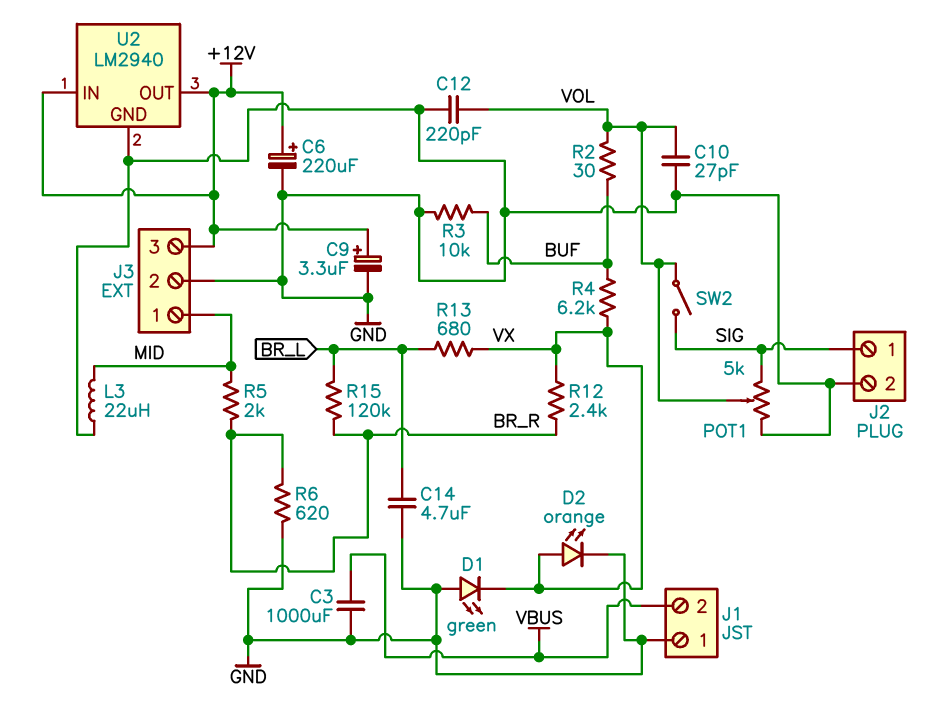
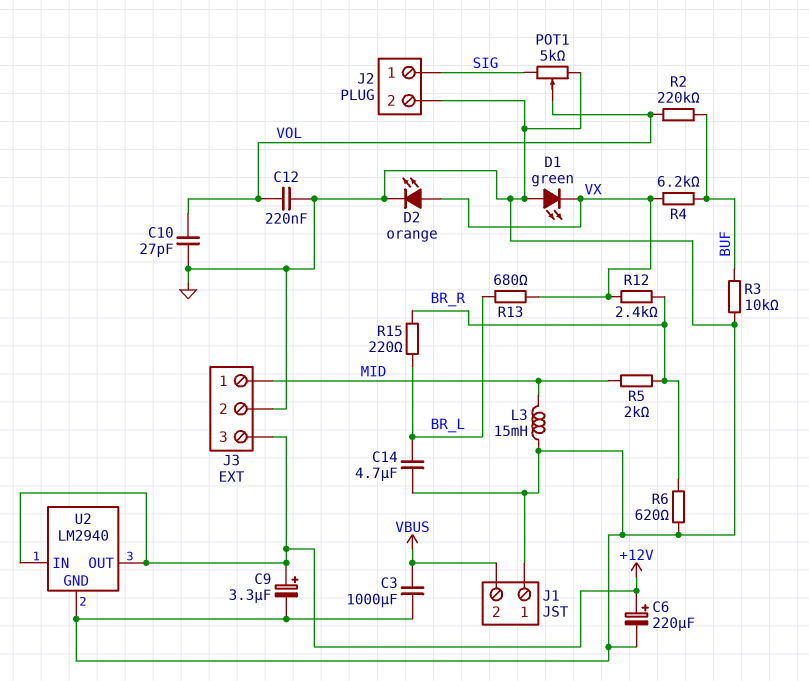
C12: 220pF (GND, VOL) -> 220nF (GND, VOL)
L3: 22uH (GND, MID) -> 15mH (GND, MID)
R2: 30 (BUF, VOL) -> 220k (BUF, VOL)
R15: 120k (BR_L, BR_R) -> 220 (BR_L, BR_R)
SW2: switch (SIG, VOL) -> none

